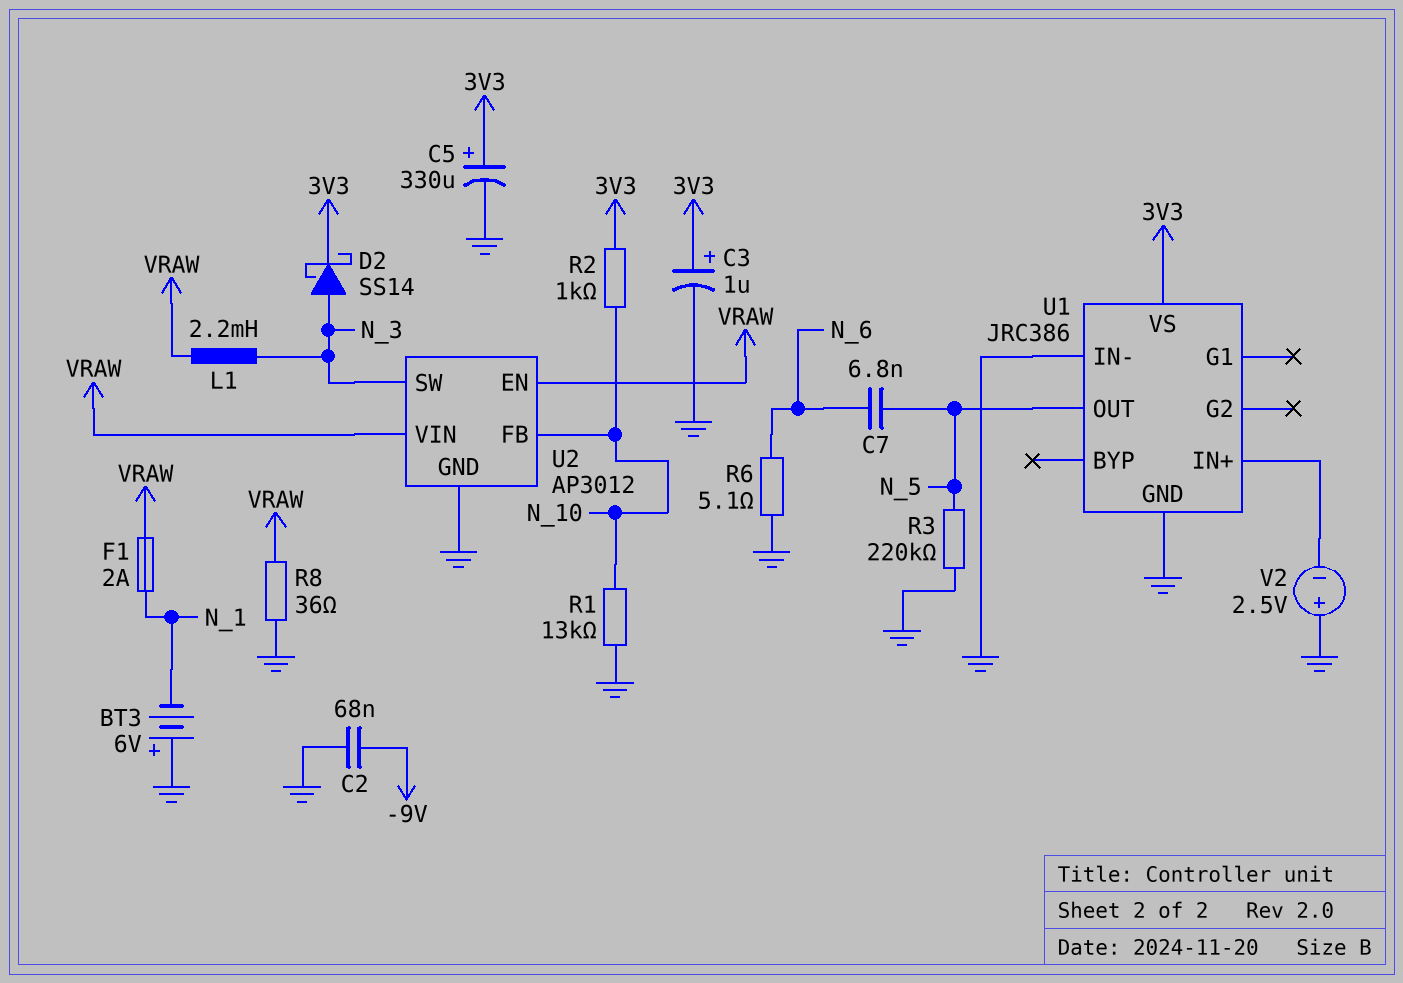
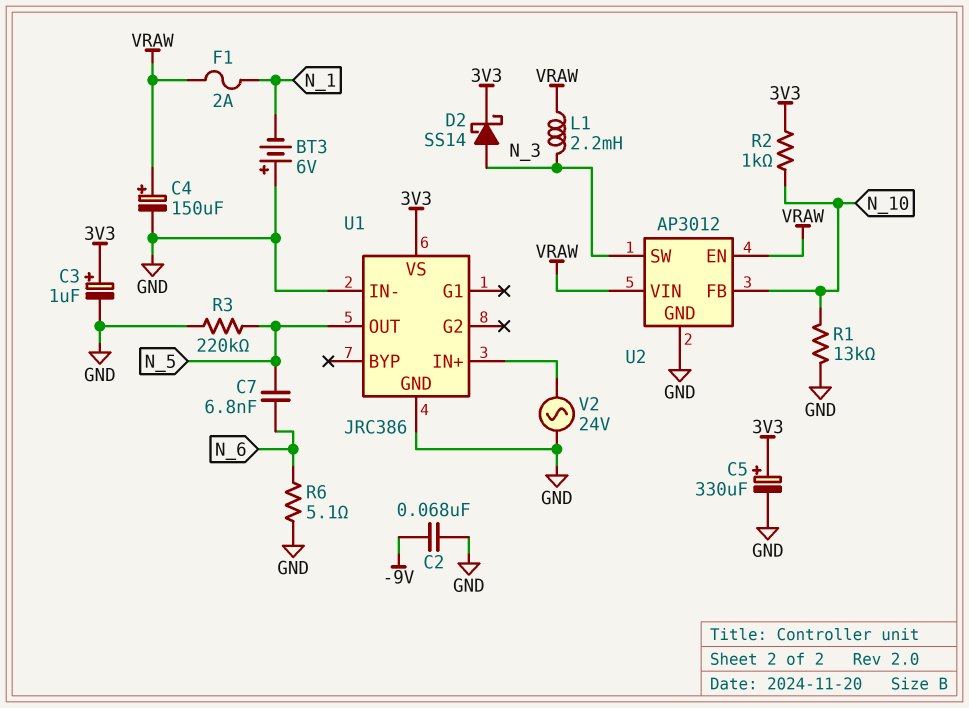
C4: none -> 150uF (plus VRAW, minus GND)
R8: 36 (GND, VRAW) -> none
V2: 2.5V (plus GND, minus U1/IN+) -> AC 24V (GND, U1/IN+)

